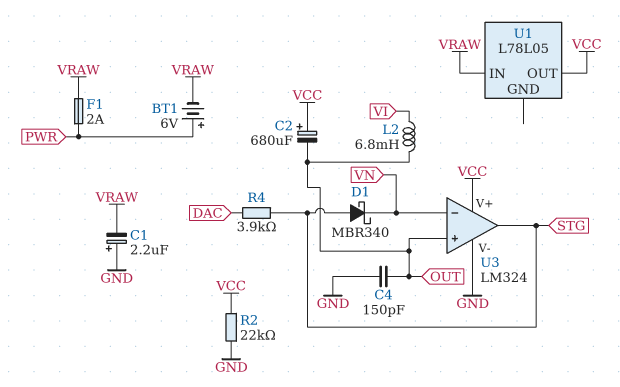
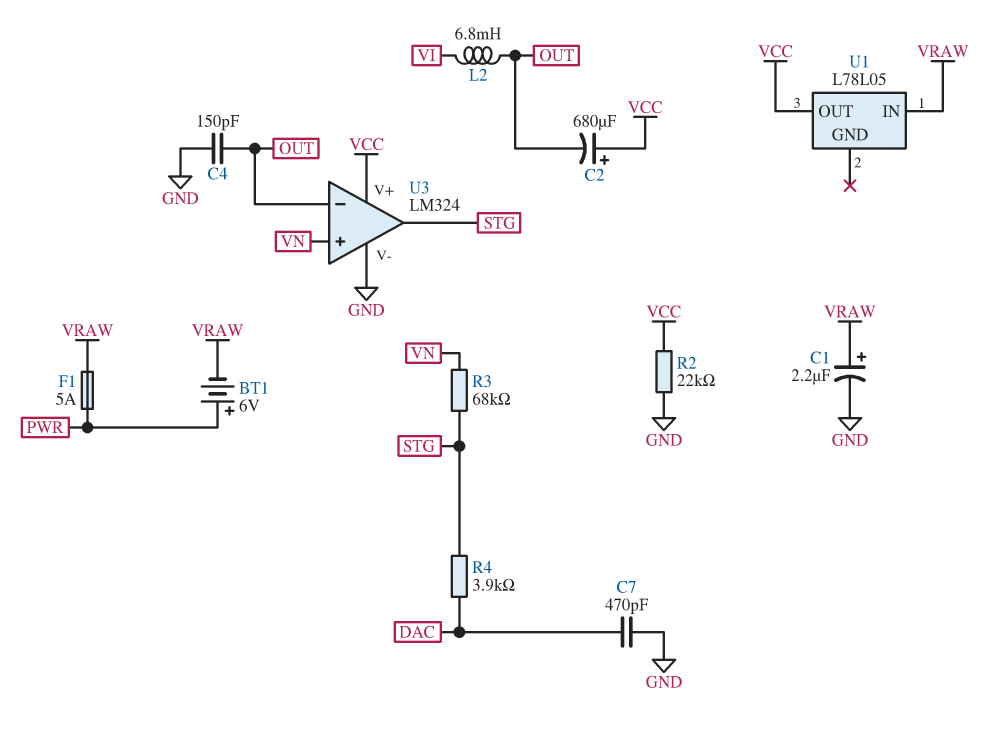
C1: 2.2uF (plus GND, minus VRAW) -> 2.2uF (plus VRAW, minus GND)
C7: none -> 470pF (DAC, GND)
D1: schottky MBR340 (A STG, K VN) -> none
F1: 2A (PWR, VRAW) -> 5A (PWR, VRAW)
R3: none -> 68k (STG, VN)
U3 pin in+: OUT -> VN
U3 pin in-: VN -> OUT

